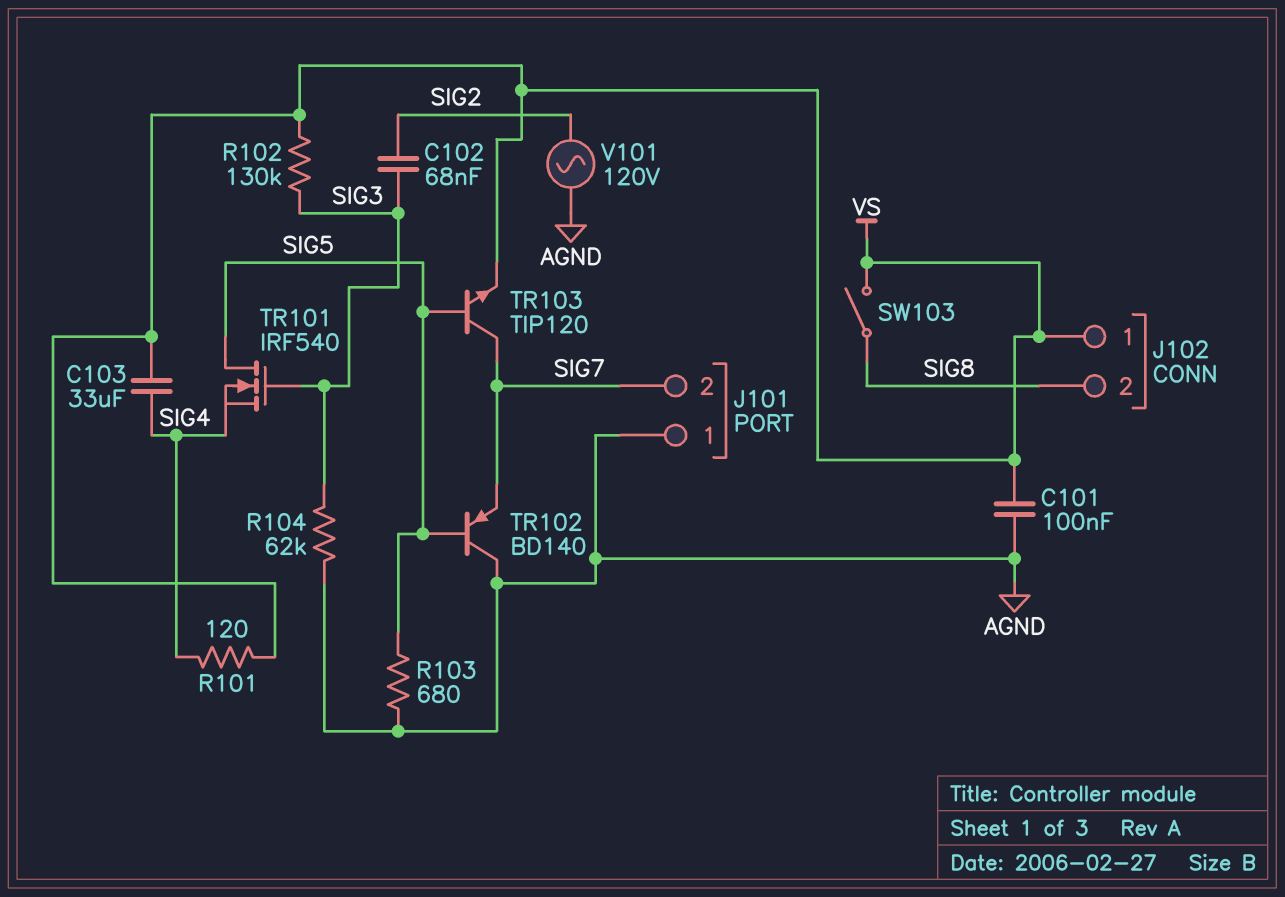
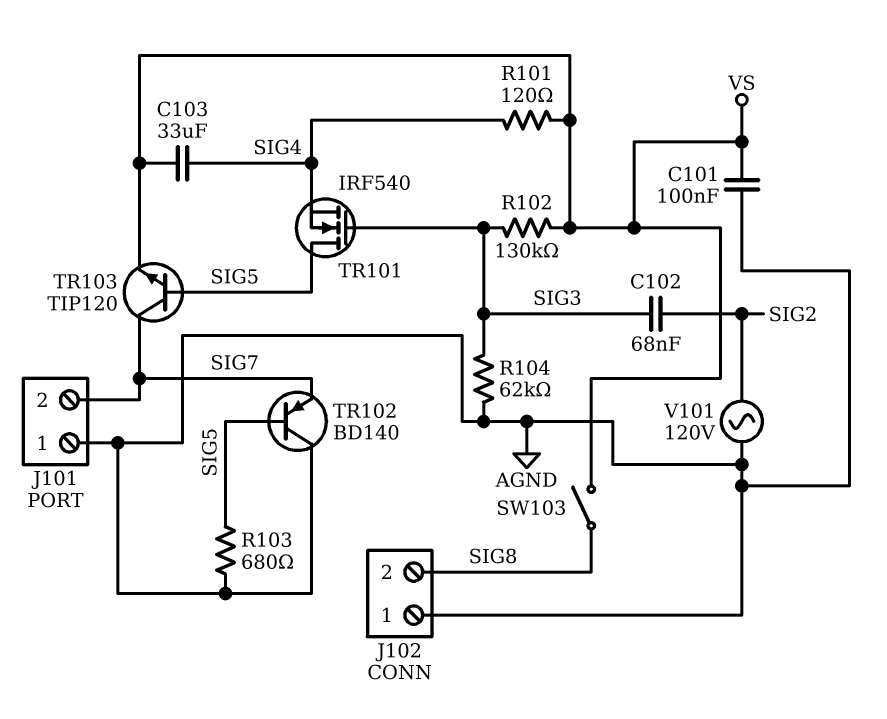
J102 pin 1: VS -> AGND

